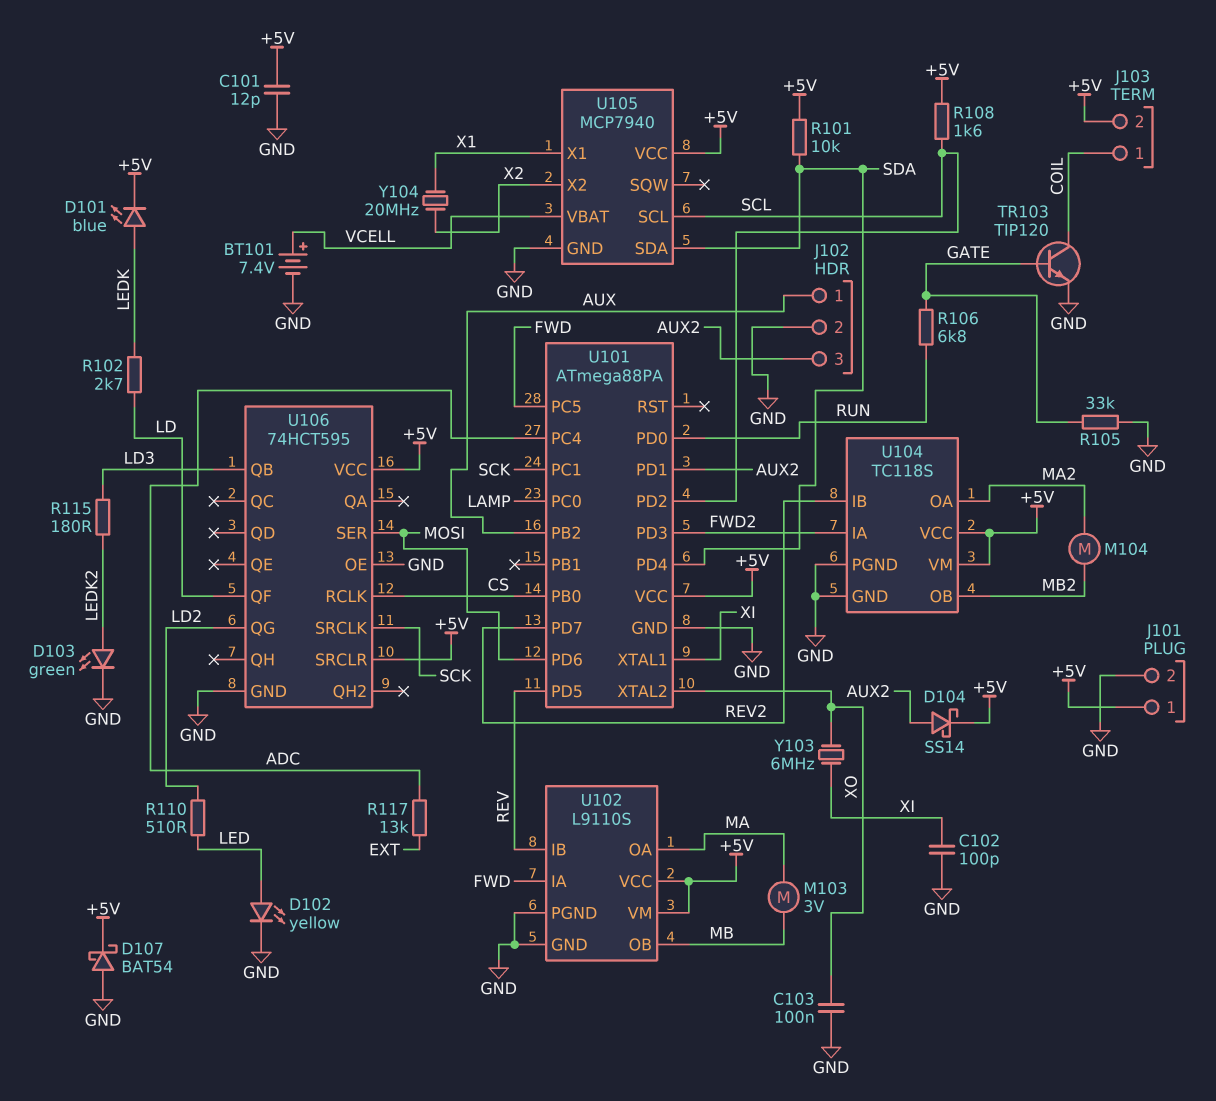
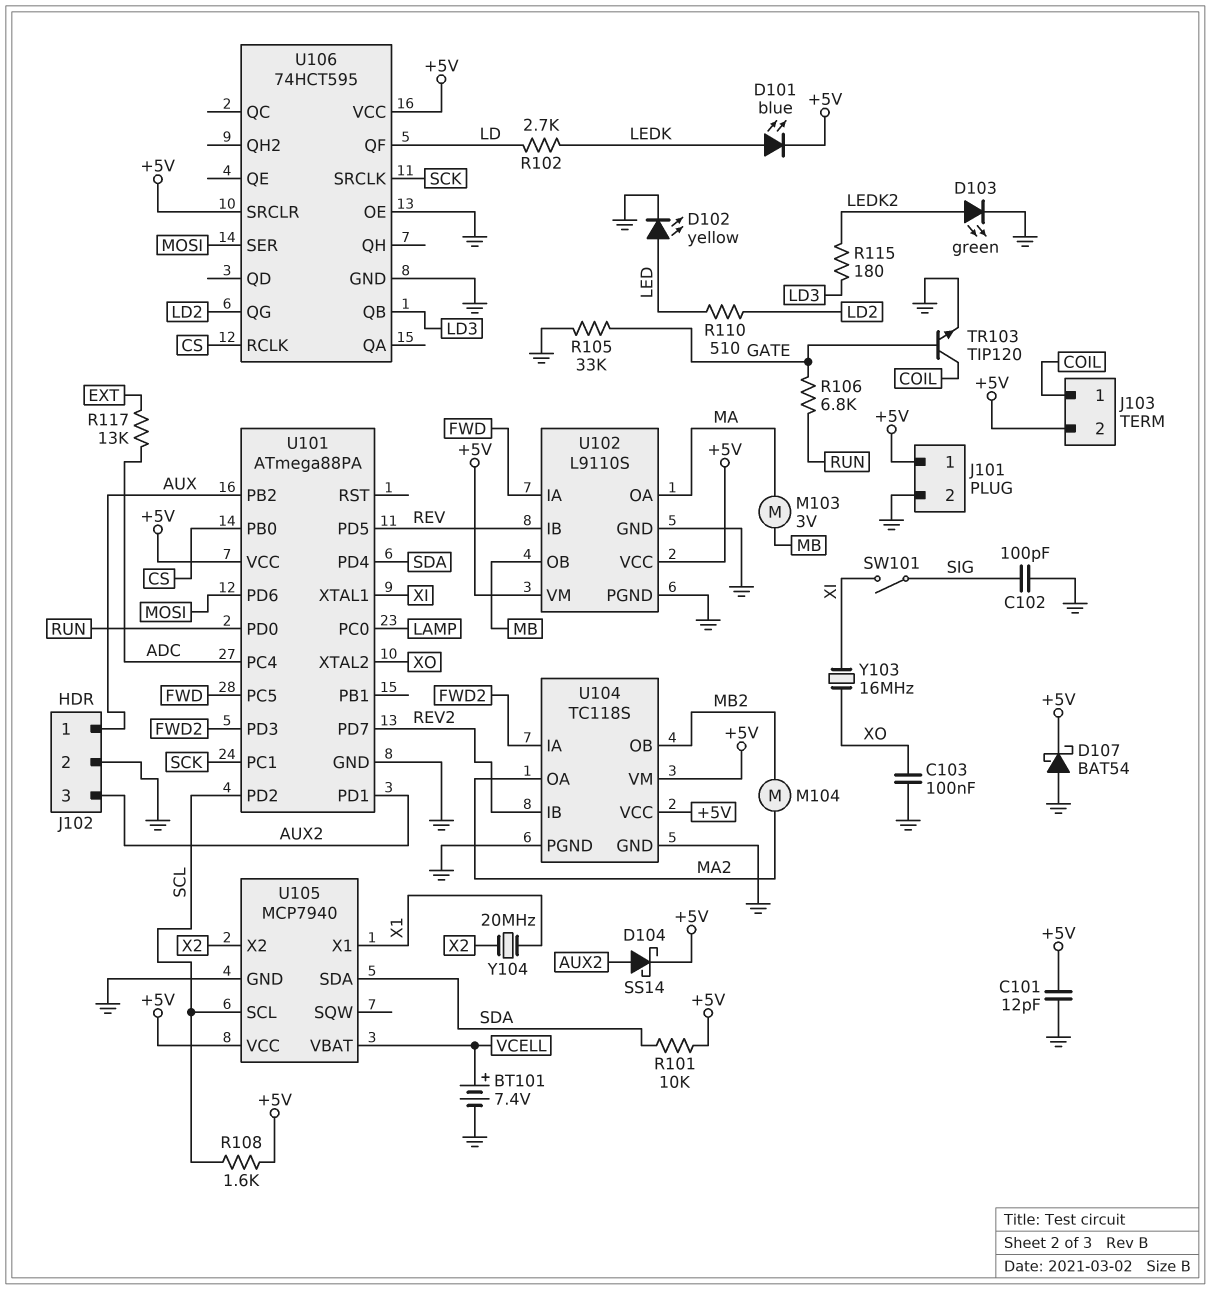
C102: 100pF (GND, XI) -> 100pF (GND, SIG)
SW101: none -> switch (SIG, XI)
Y103: 6MHz (XI, XO) -> 16MHz (XI, XO)

